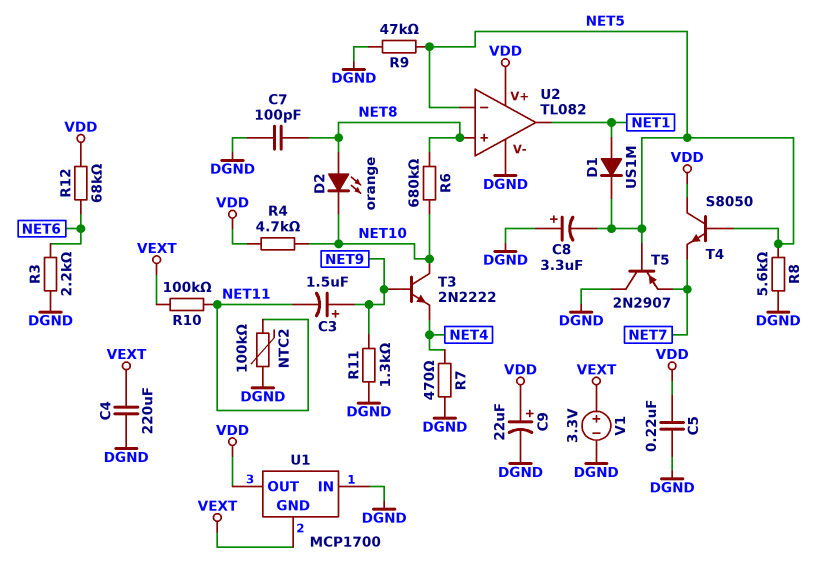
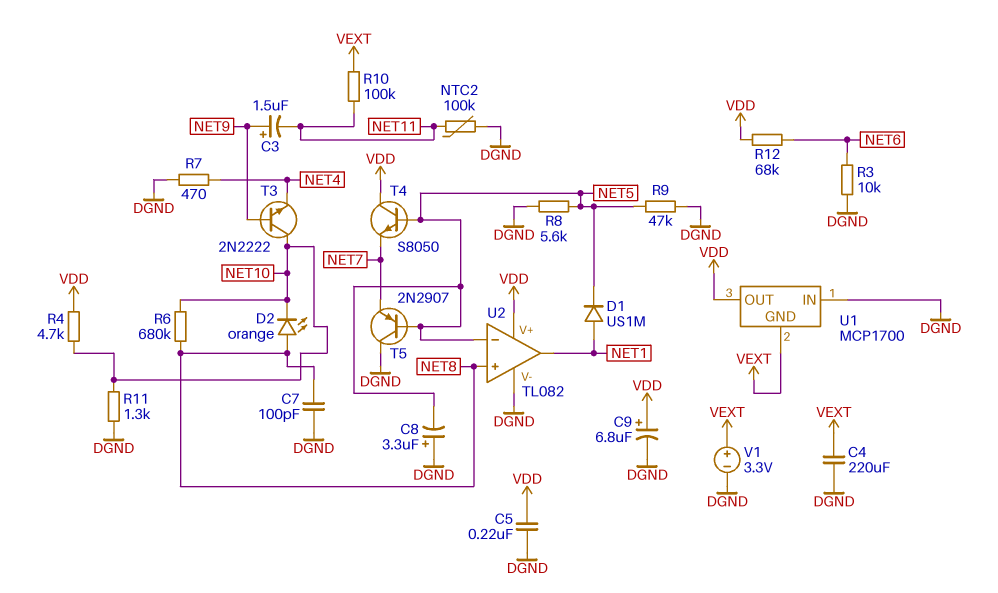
C9: 22uF (plus VDD, minus DGND) -> 6.8uF (plus VDD, minus DGND)
R3: 2.2k (DGND, NET6) -> 10k (DGND, NET6)
R11: 1.3k (DGND, NET9) -> 1.3k (DGND, NET10)

